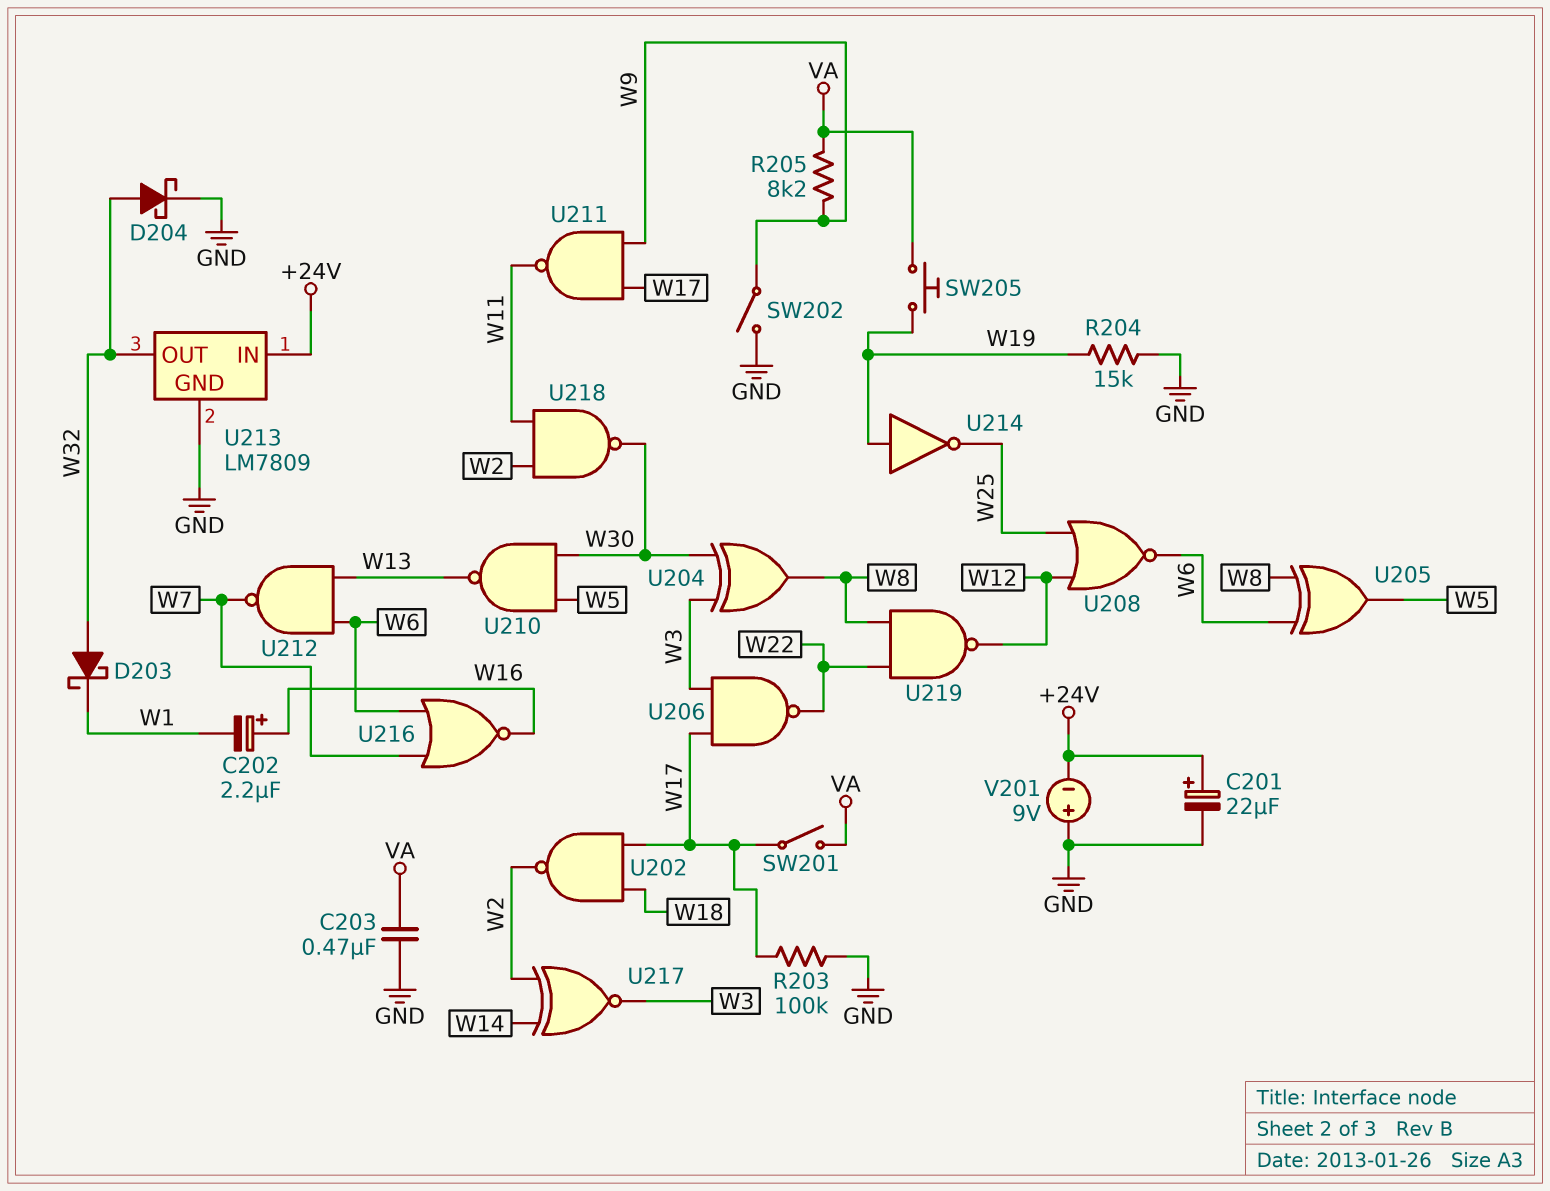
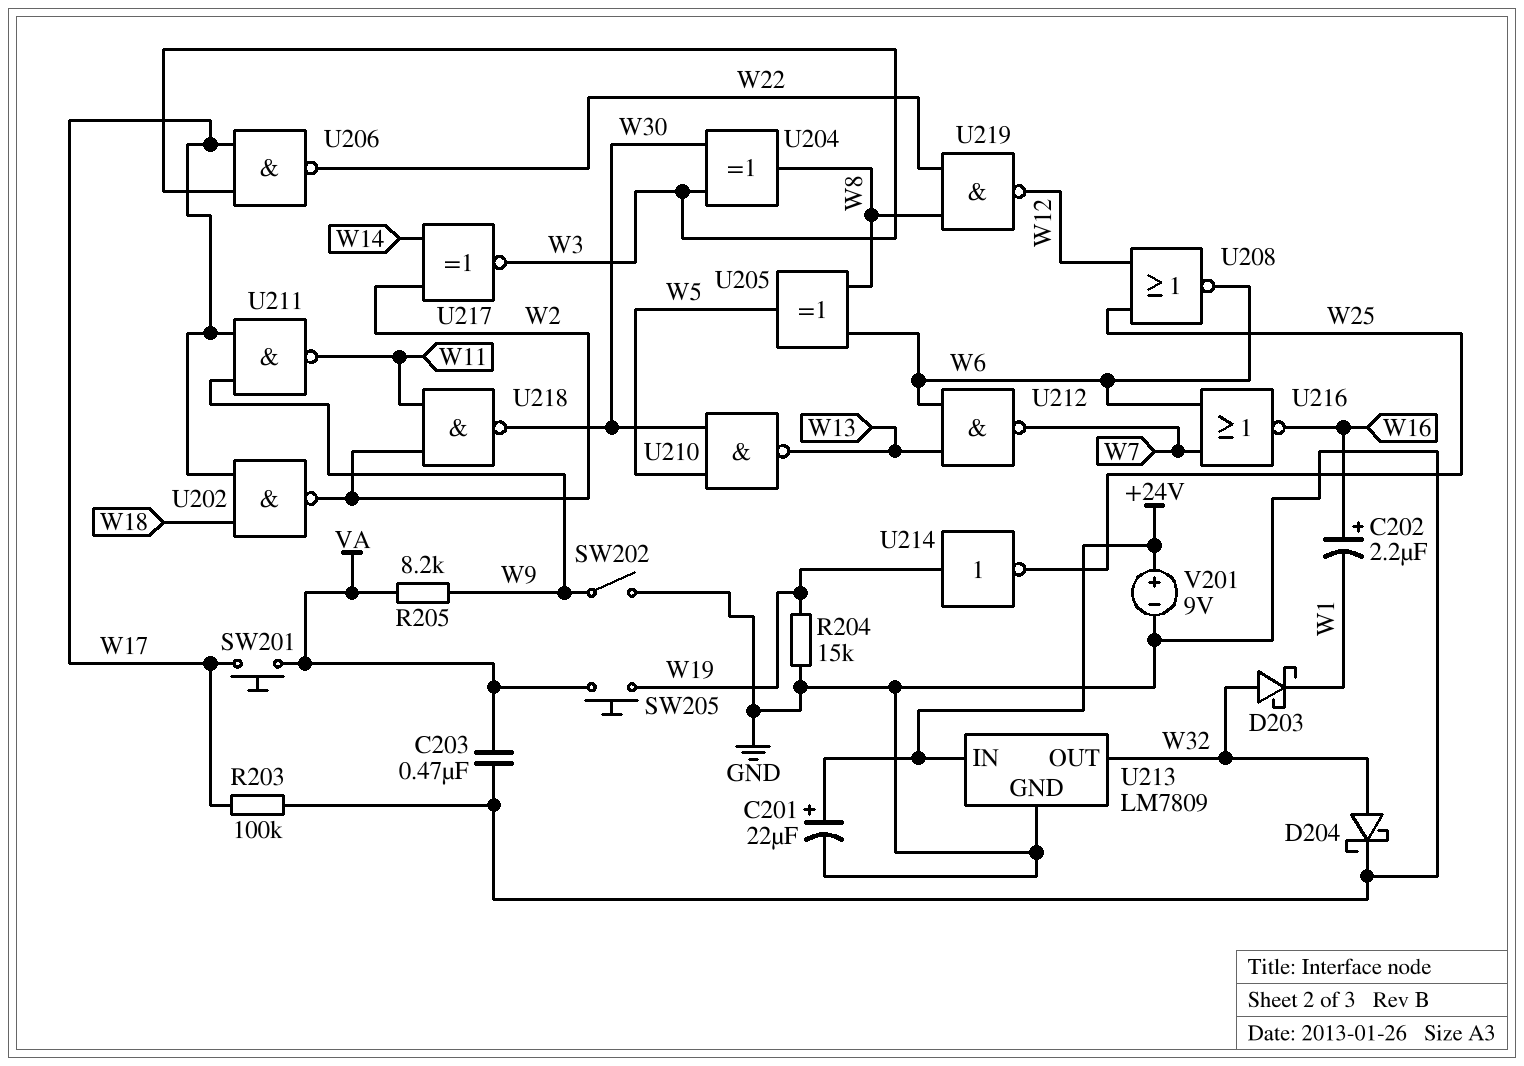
SW201: switch (VA, W17) -> button (VA, W17)
V201: 9V (plus GND, minus +24V) -> 9V (plus +24V, minus GND)

